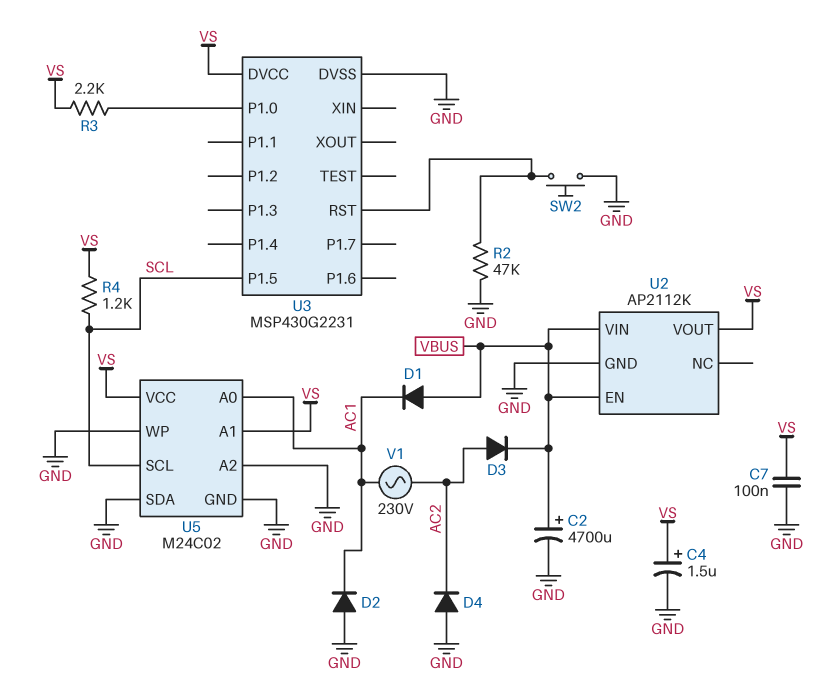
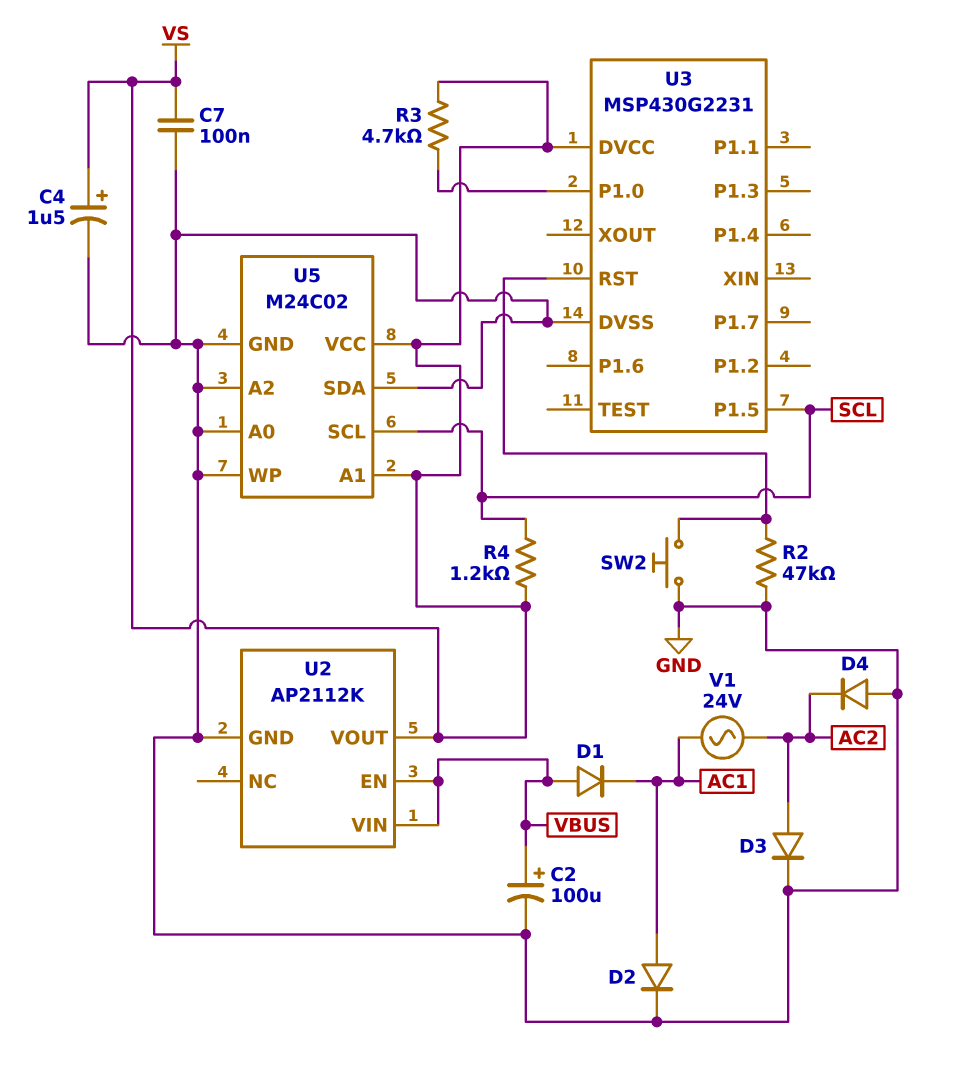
C2: 4700uF (plus VBUS, minus GND) -> 100uF (plus VBUS, minus GND)
D2: diode (A GND, K AC1) -> diode (A AC1, K GND)
D3: diode (A AC2, K VBUS) -> diode (A AC2, K GND)
R3: 2.2k (U3/P1.0, VS) -> 4.7k (U3/P1.0, VS)
U5 pin A0: AC1 -> GND
V1: AC 230V (AC1, AC2) -> AC 24V (AC1, AC2)

